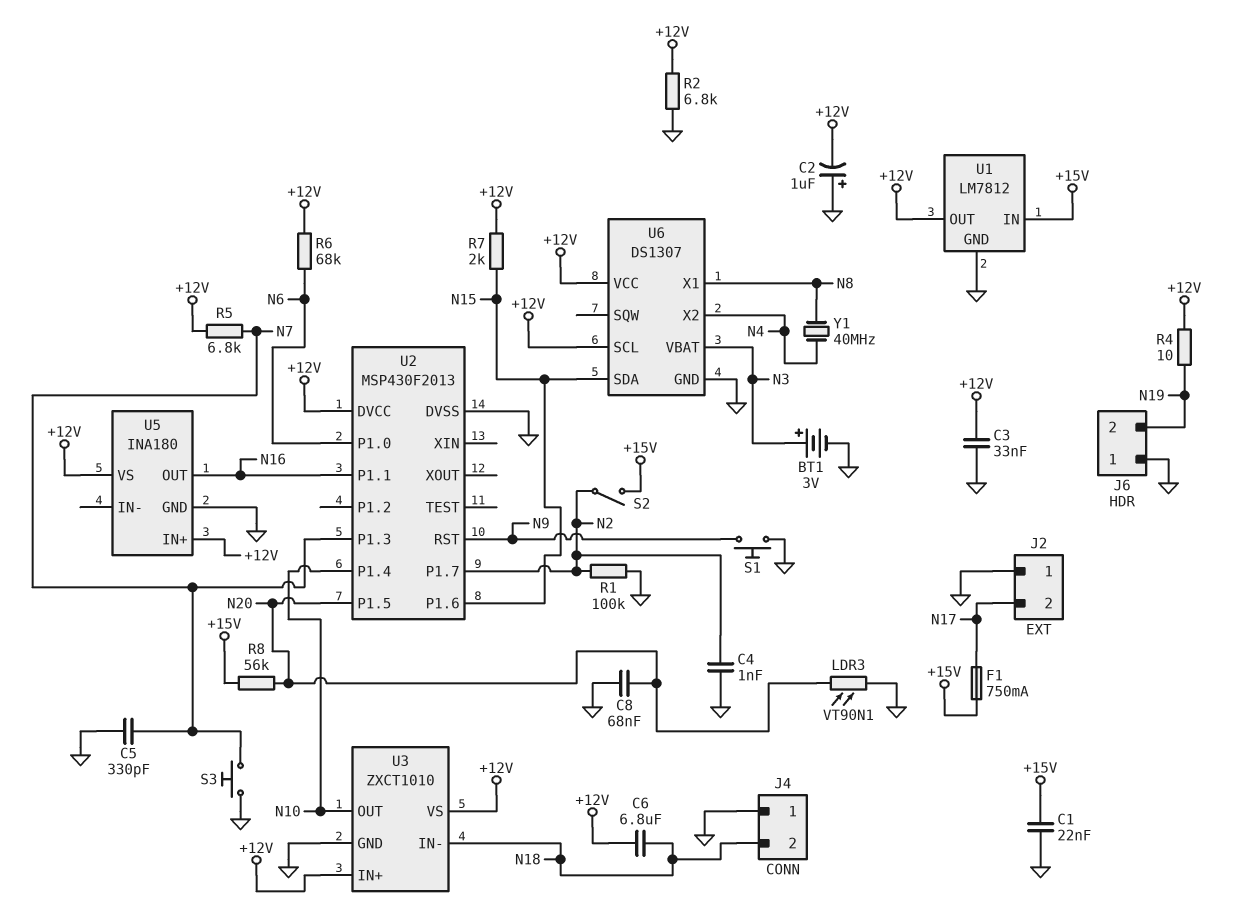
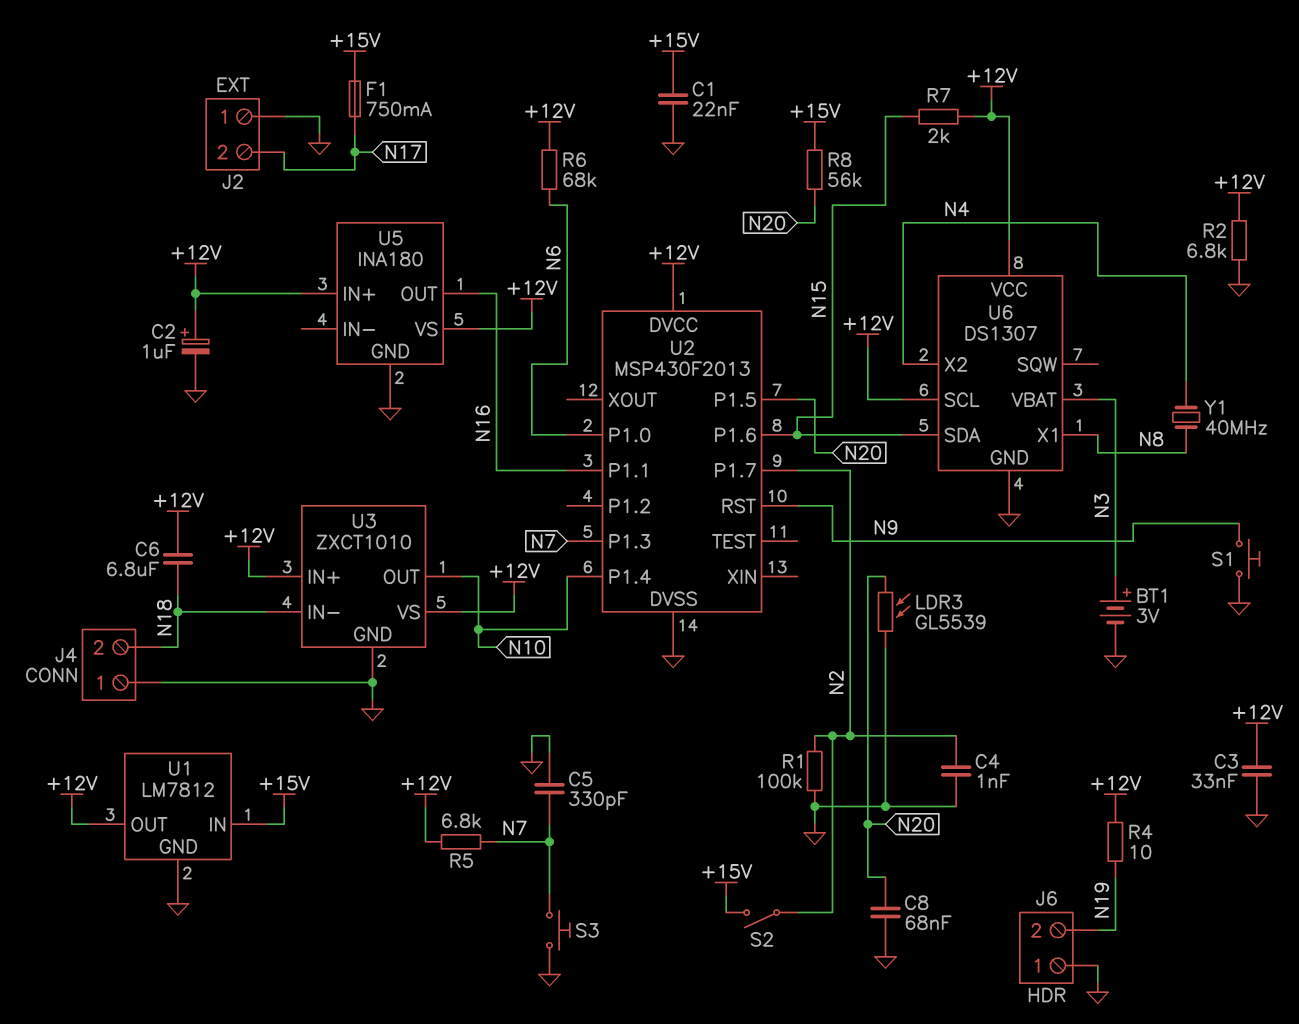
C2: 1uF (plus GND, minus +12V) -> 1uF (plus +12V, minus GND)
LDR3: VT90N1 (GND, N20) -> GL5539 (GND, N20)

